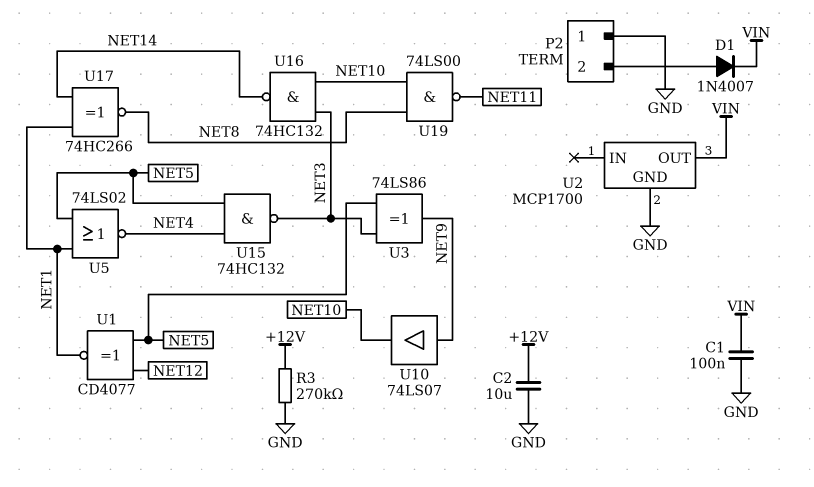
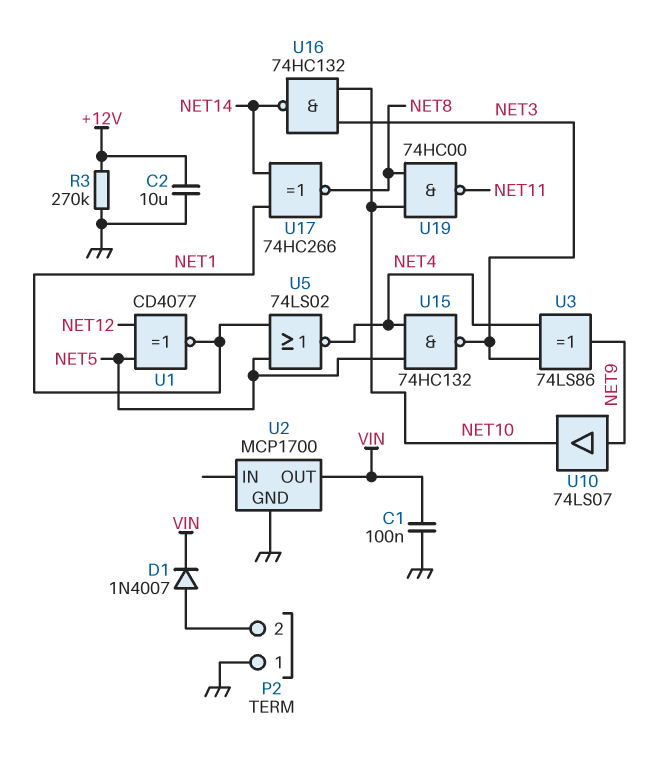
U3: XOR 74LS86 (in NET3, in NET5, out NET9) -> XOR 74LS86 (in NET3, in NET4, out NET9)
U19: NAND 74LS00 (in NET8, in NET10, out NET11) -> NAND 74HC00 (in NET8, in NET10, out NET11)

